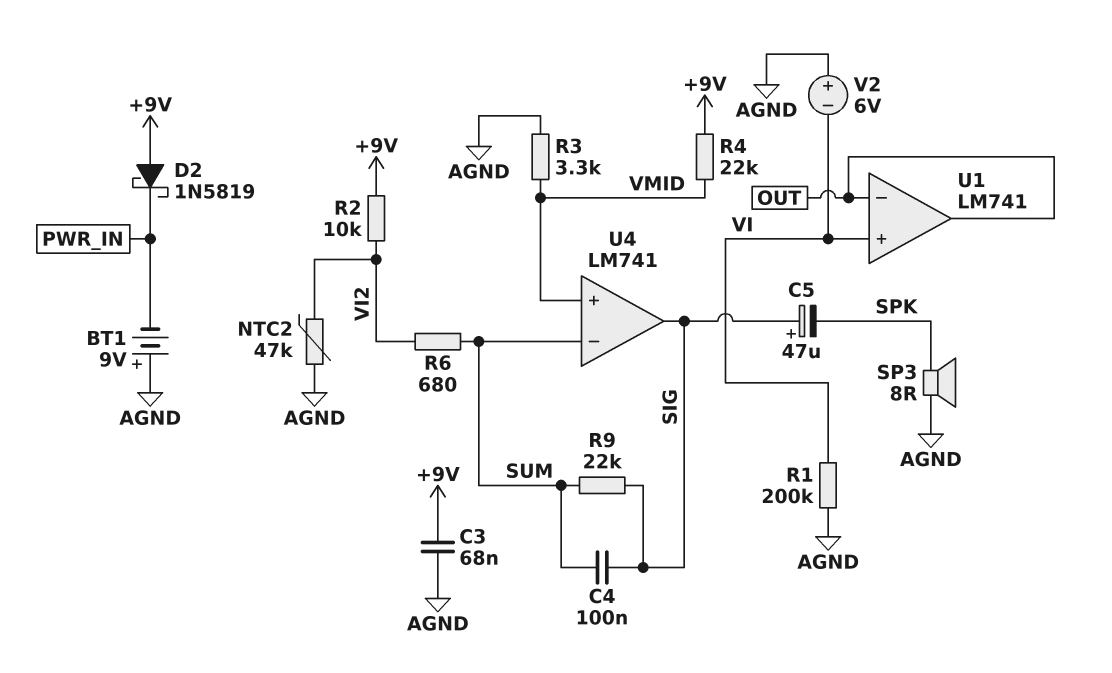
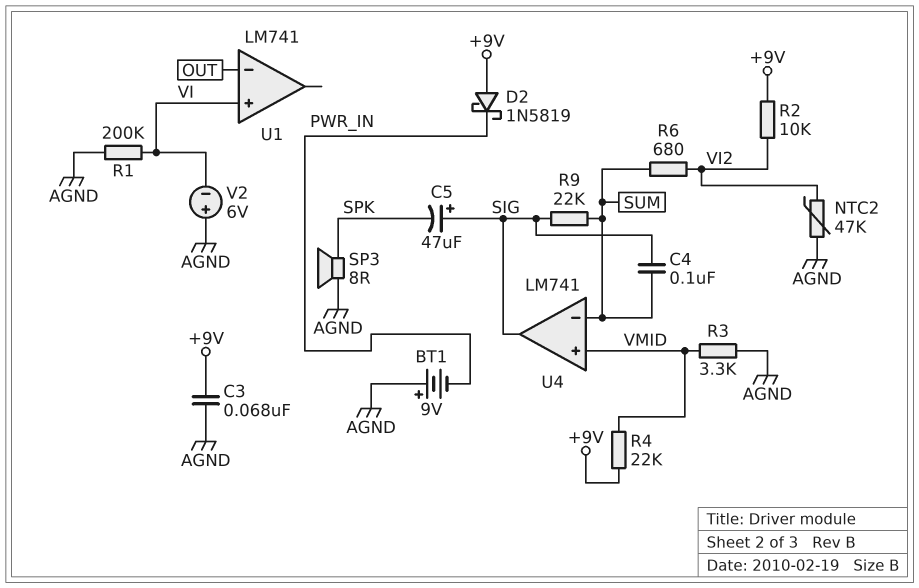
U1 pin out: OUT -> none

